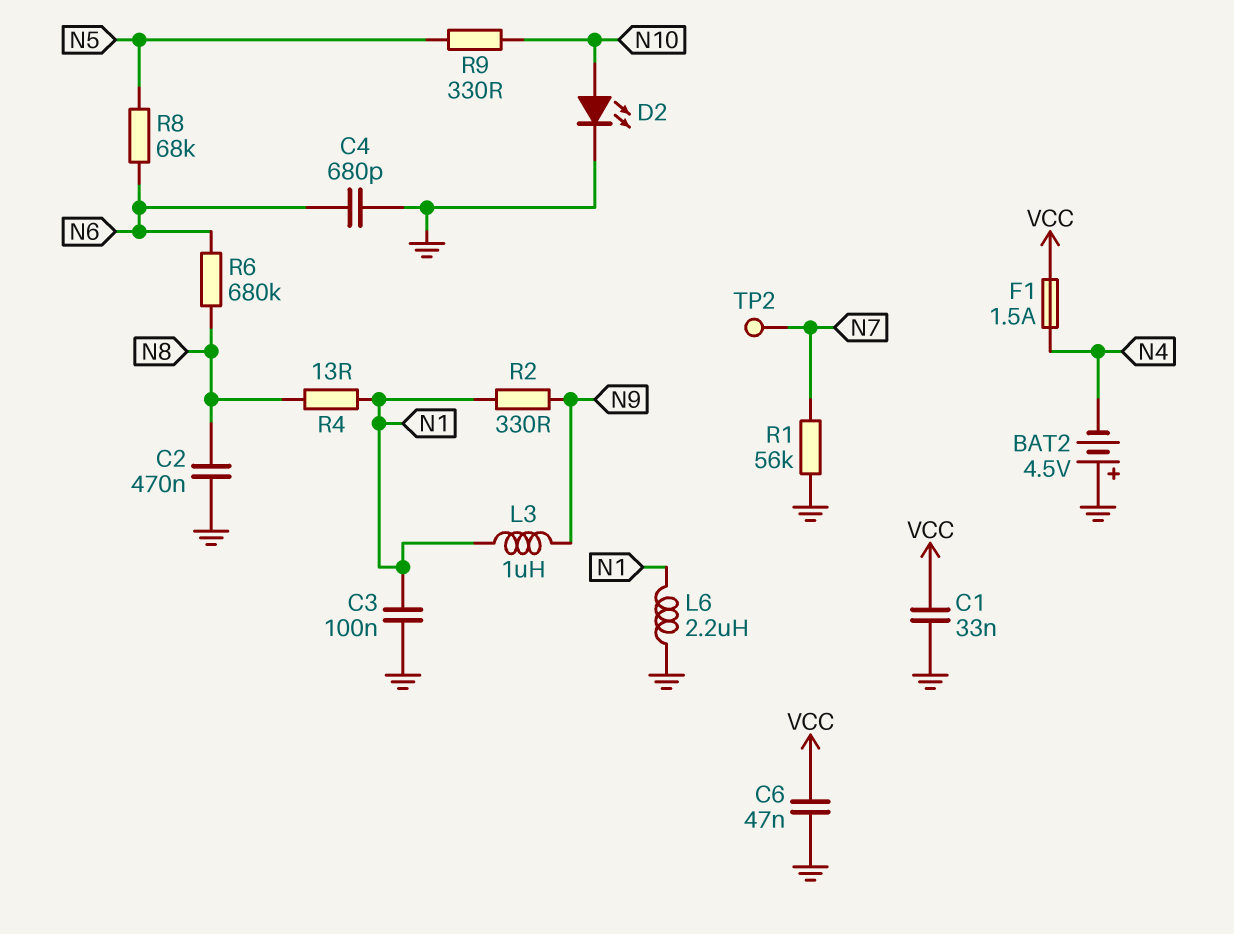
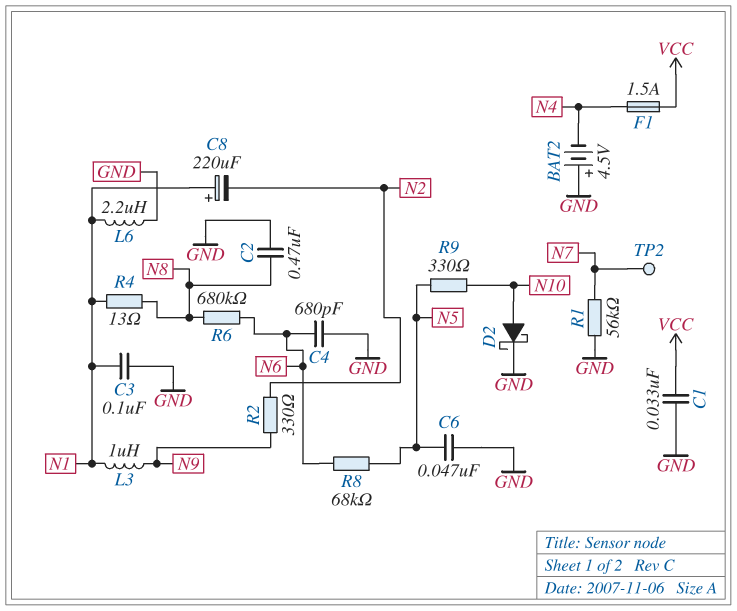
C6: 47nF (GND, VCC) -> 47nF (GND, N5)
C8: none -> 220uF (plus N1, minus N2)
D2: LED (A N10, K GND) -> schottky (A N10, K GND)
R2: 330 (N1, N9) -> 330 (N2, N9)

